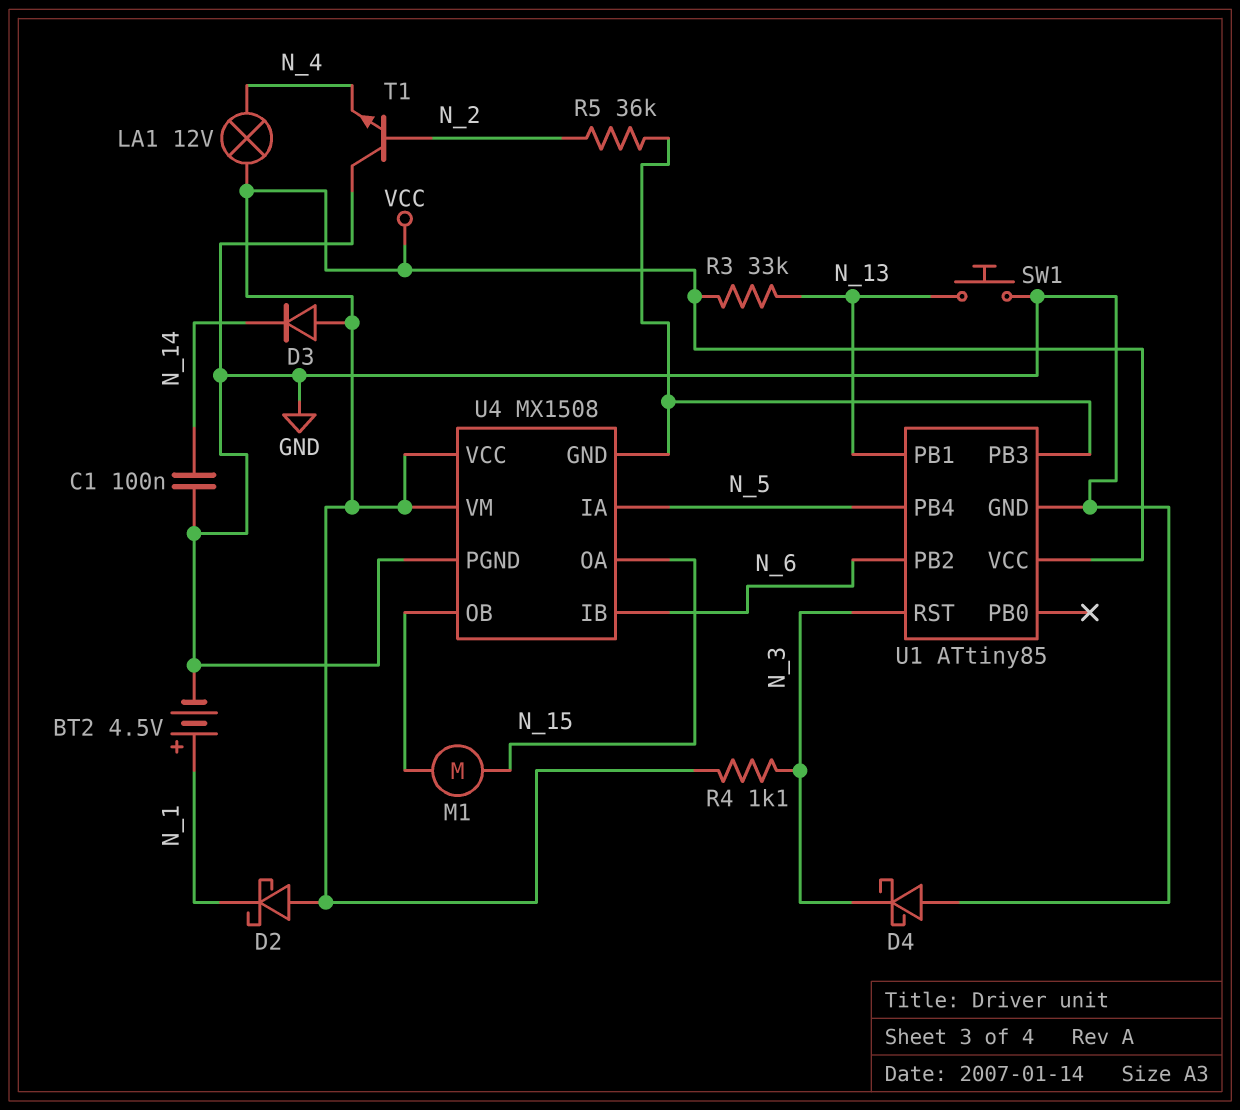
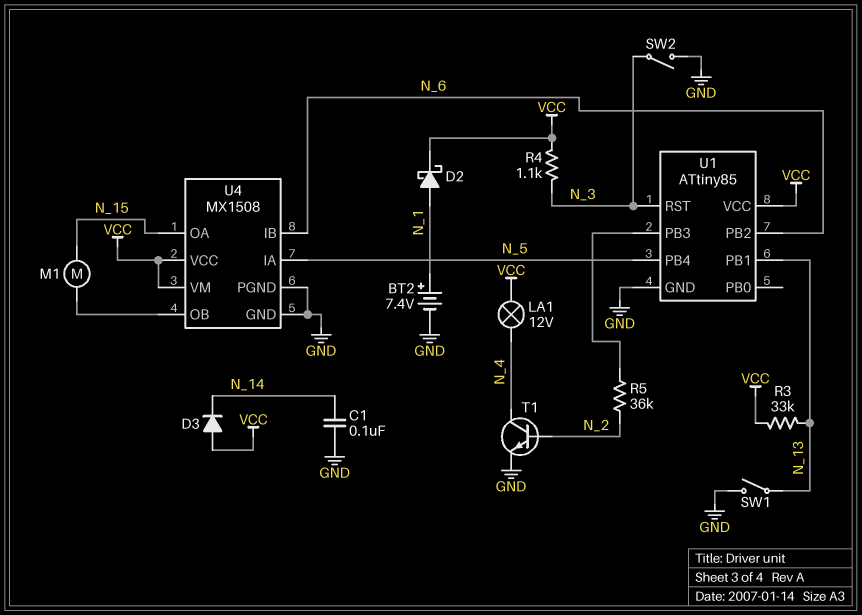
BT2: 4.5V (plus N_1, minus GND) -> 7.4V (plus N_1, minus GND)
D2: schottky (A VCC, K N_1) -> schottky (A N_1, K VCC)
D4: schottky (A GND, K N_3) -> none
SW1: button (GND, N_13) -> switch (GND, N_13)
SW2: none -> switch (GND, N_3)
T1: NPN (B N_2, C GND, E N_4) -> NPN (B N_2, C N_4, E GND)
U4 pin GND: U1/PB3 -> GND

